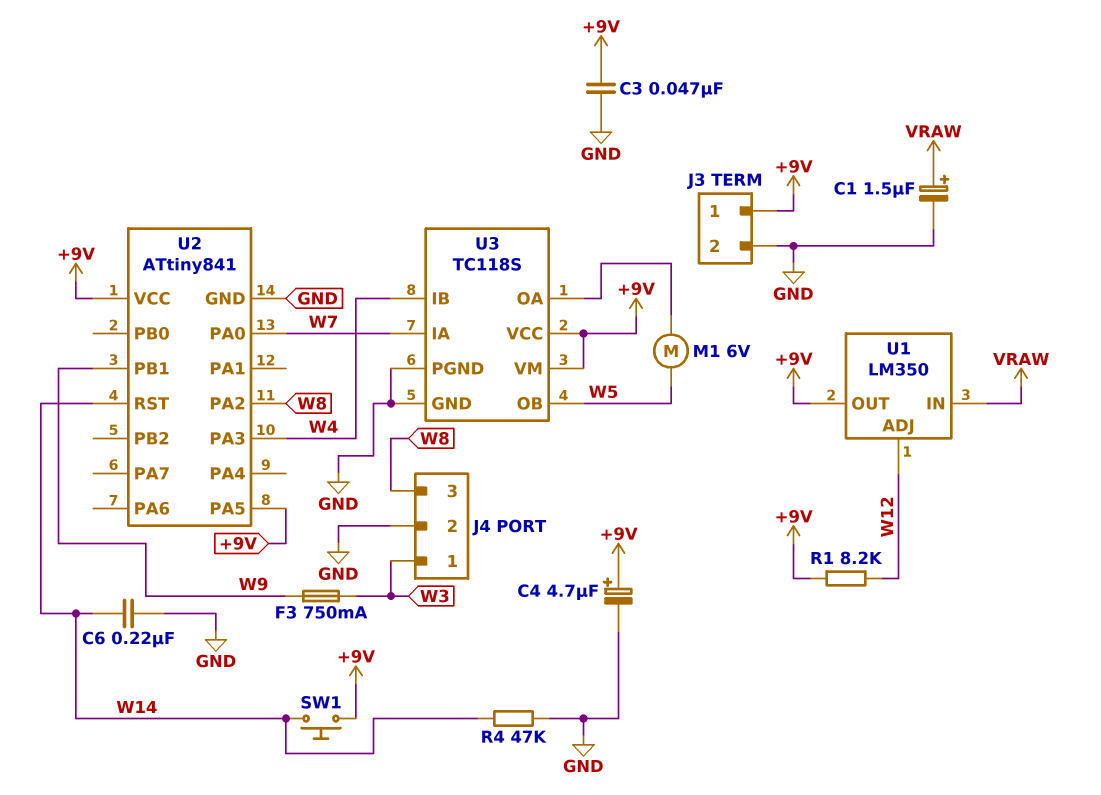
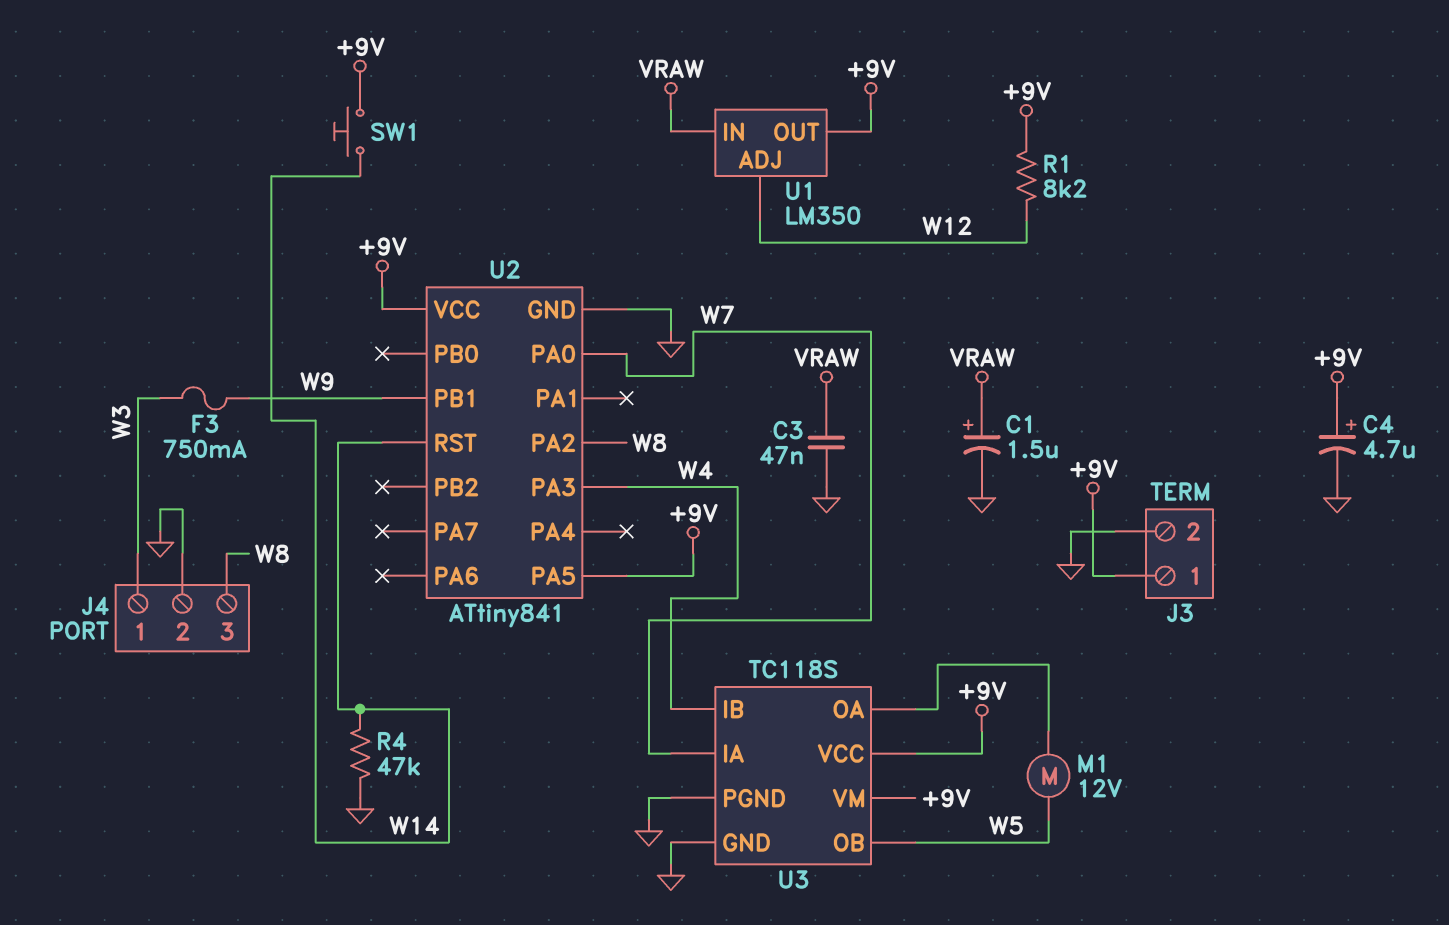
C3: 47nF (+9V, GND) -> 47nF (GND, VRAW)
C6: 220nF (GND, W14) -> none
M1: motor 6V (U3/OA, W5) -> motor 12V (U3/OA, W5)

